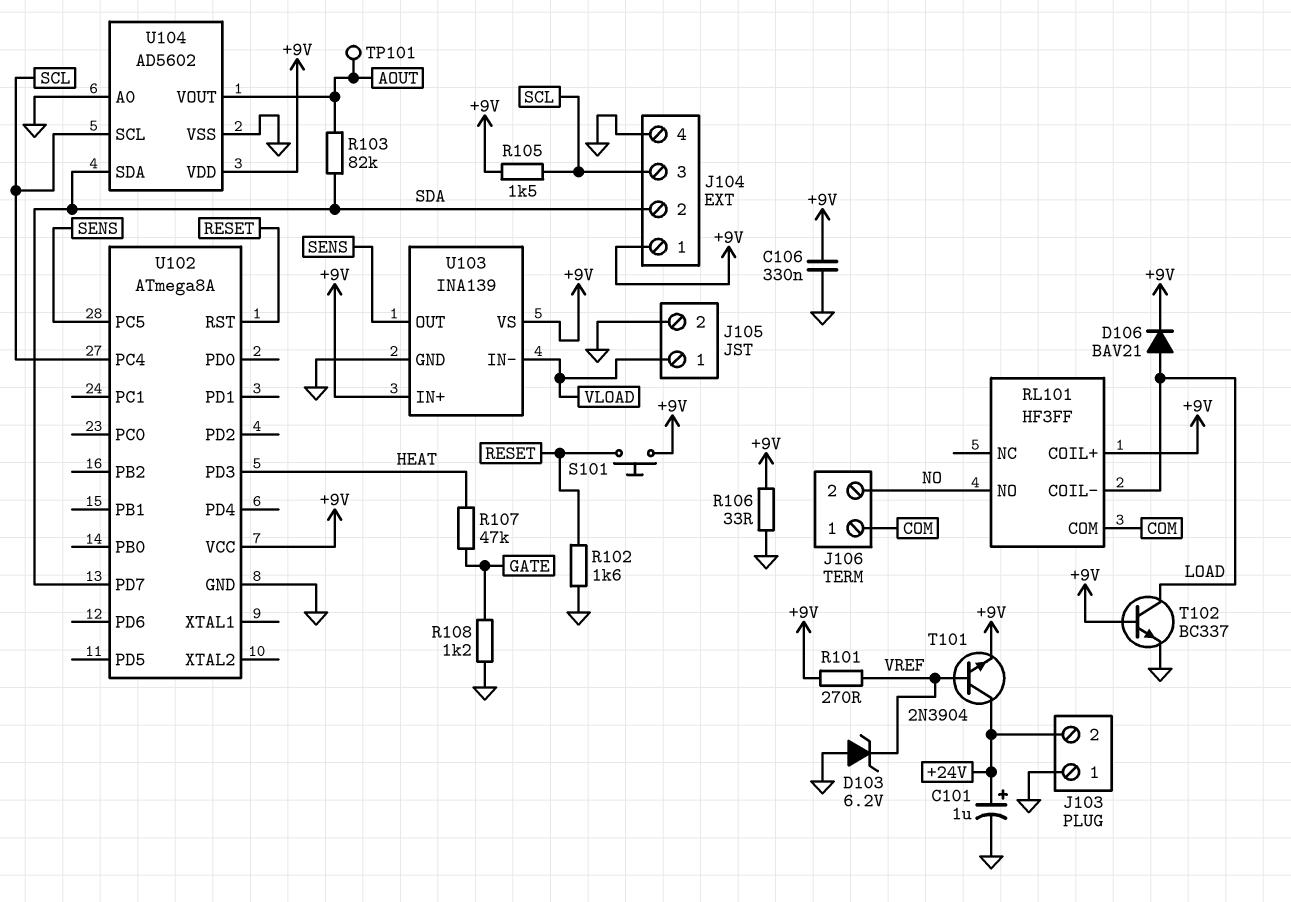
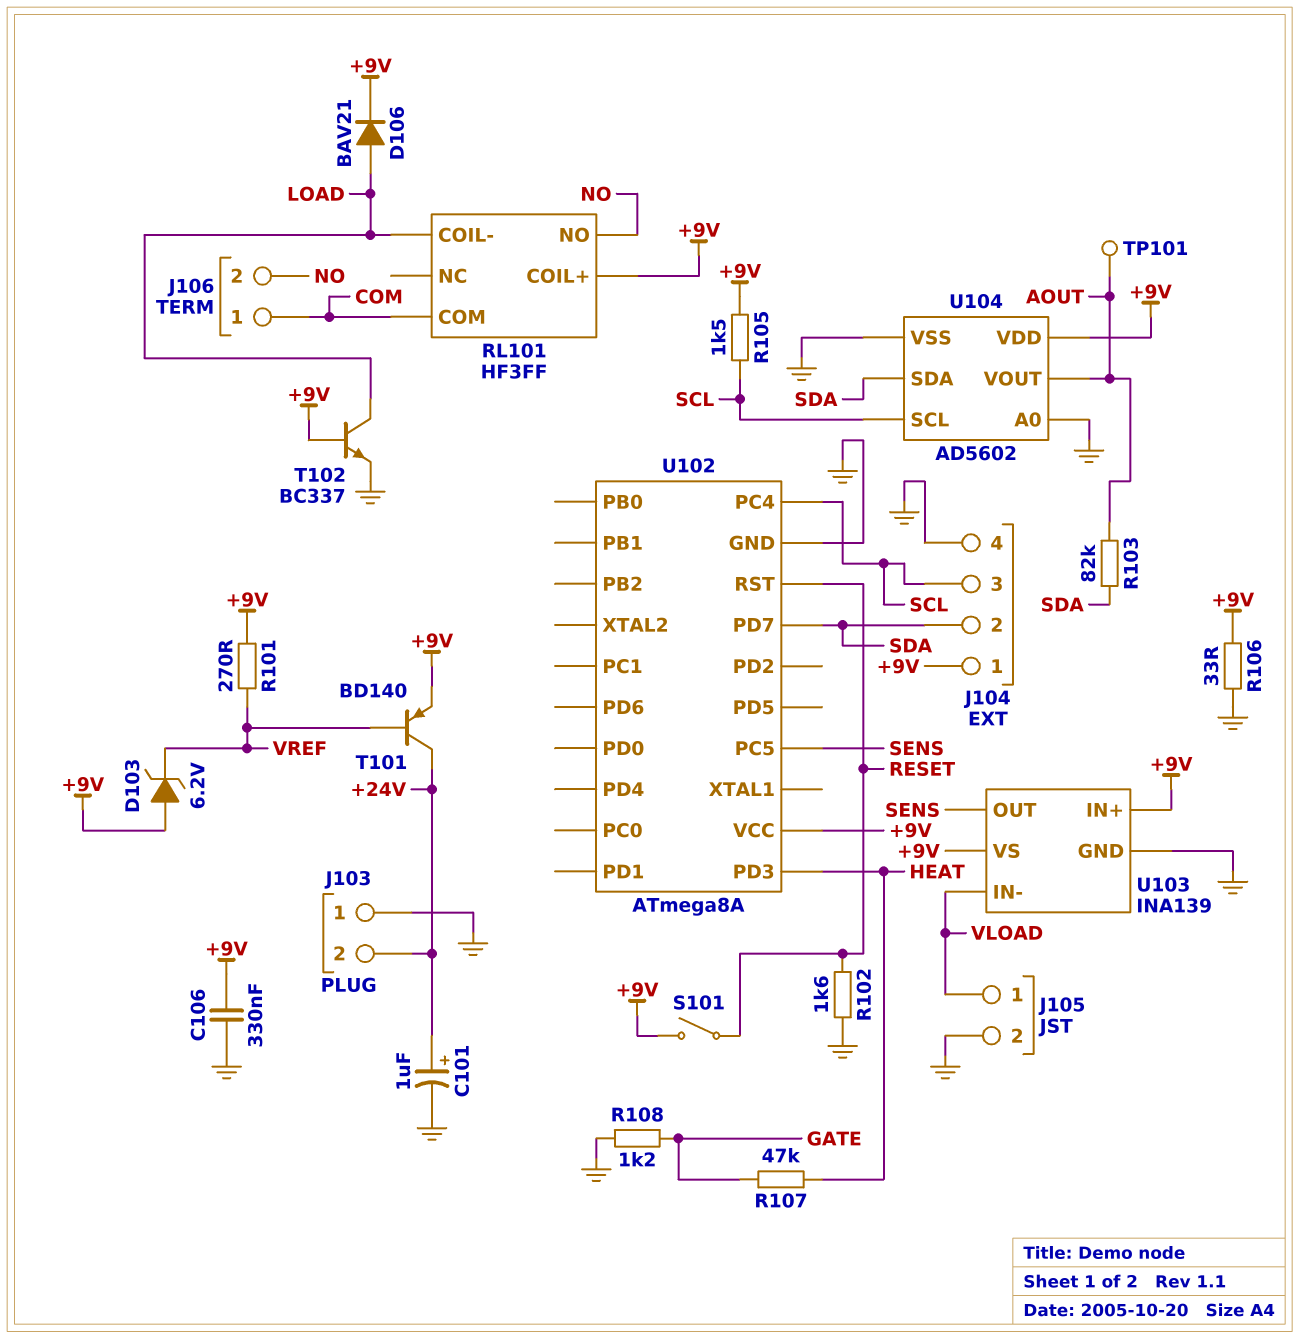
D103: zener 6.2V (A GND, K VREF) -> zener 6.2V (A +9V, K VREF)
S101: button (+9V, RESET) -> switch (+9V, RESET)
T101: NPN 2N3904 (B VREF, C +24V, E +9V) -> PNP BD140 (B VREF, C +24V, E +9V)

